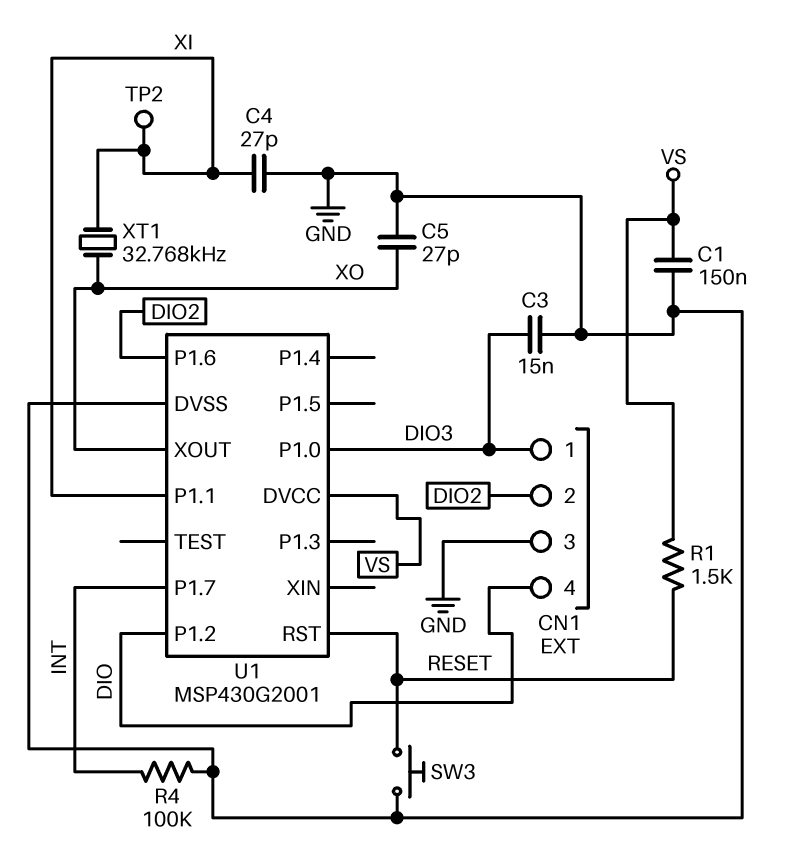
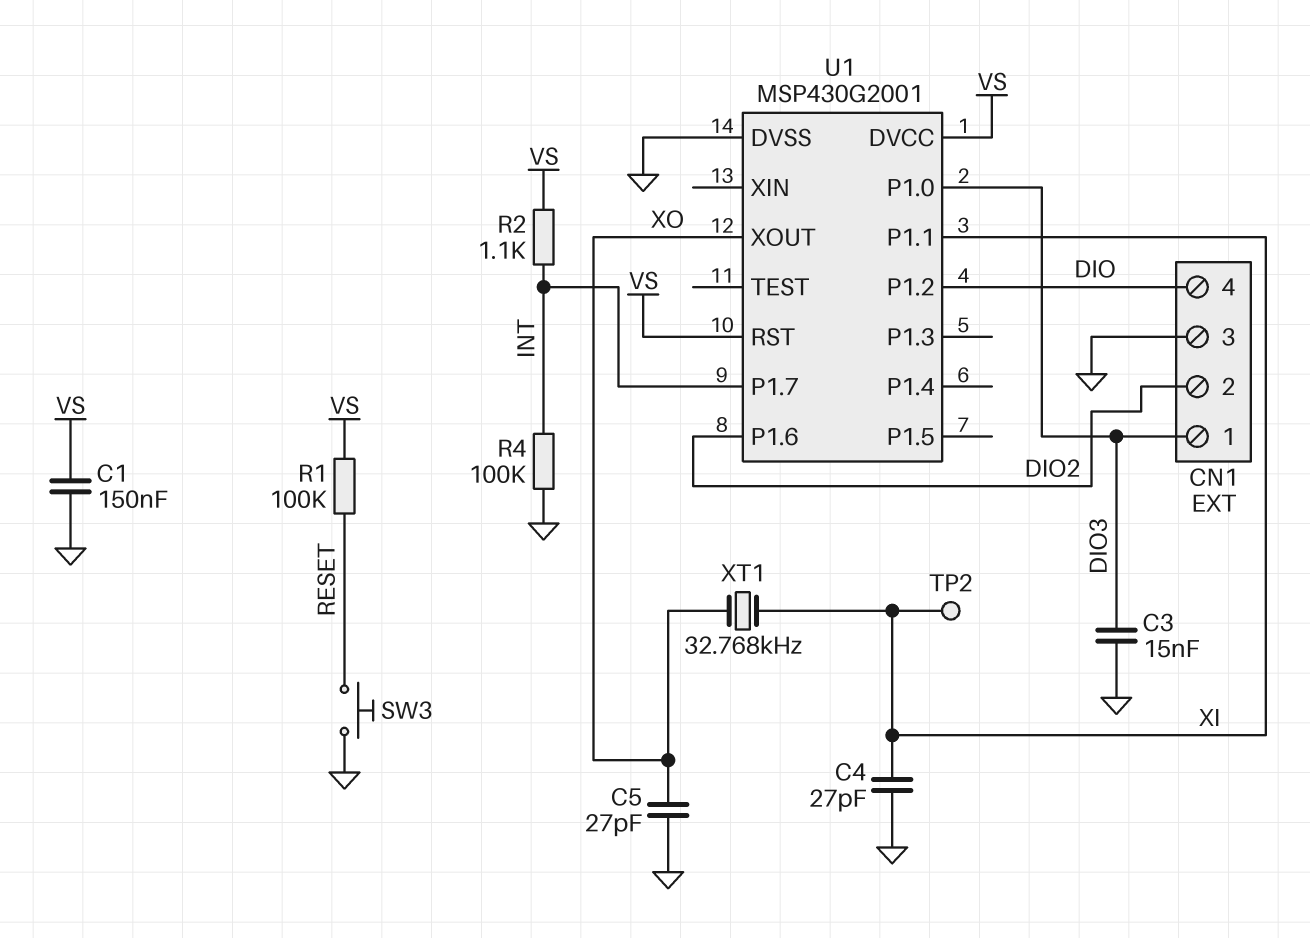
R1: 1.5k (RESET, VS) -> 100k (RESET, VS)
R2: none -> 1.1k (INT, VS)
U1 pin RST: RESET -> VS

